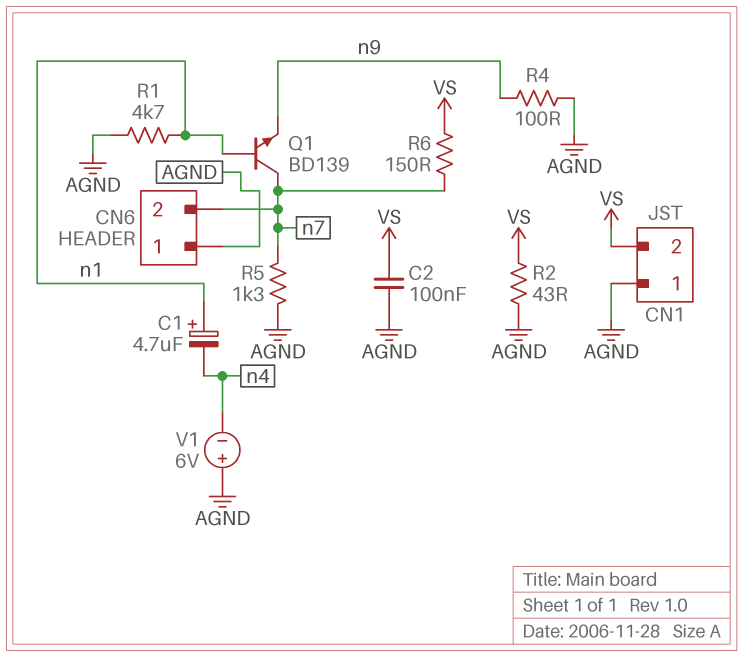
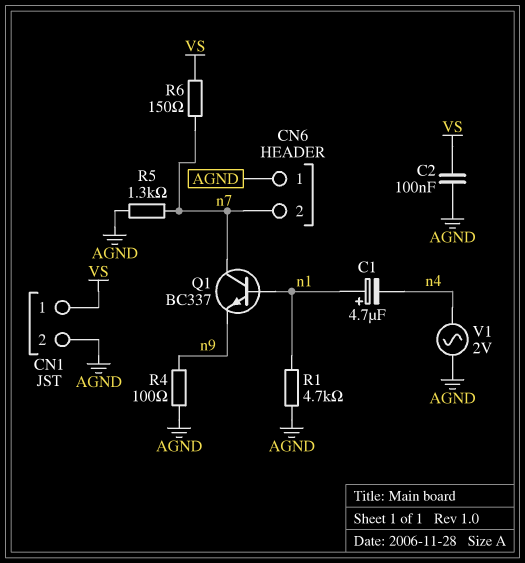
CN1 pin 1: AGND -> VS
CN1 pin 2: VS -> AGND
Q1: NPN BD139 (B n1, C n7, E n9) -> NPN BC337 (B n1, C n7, E n9)
R2: 43 (AGND, VS) -> none
V1: 6V (plus AGND, minus n4) -> AC 2V (AGND, n4)

